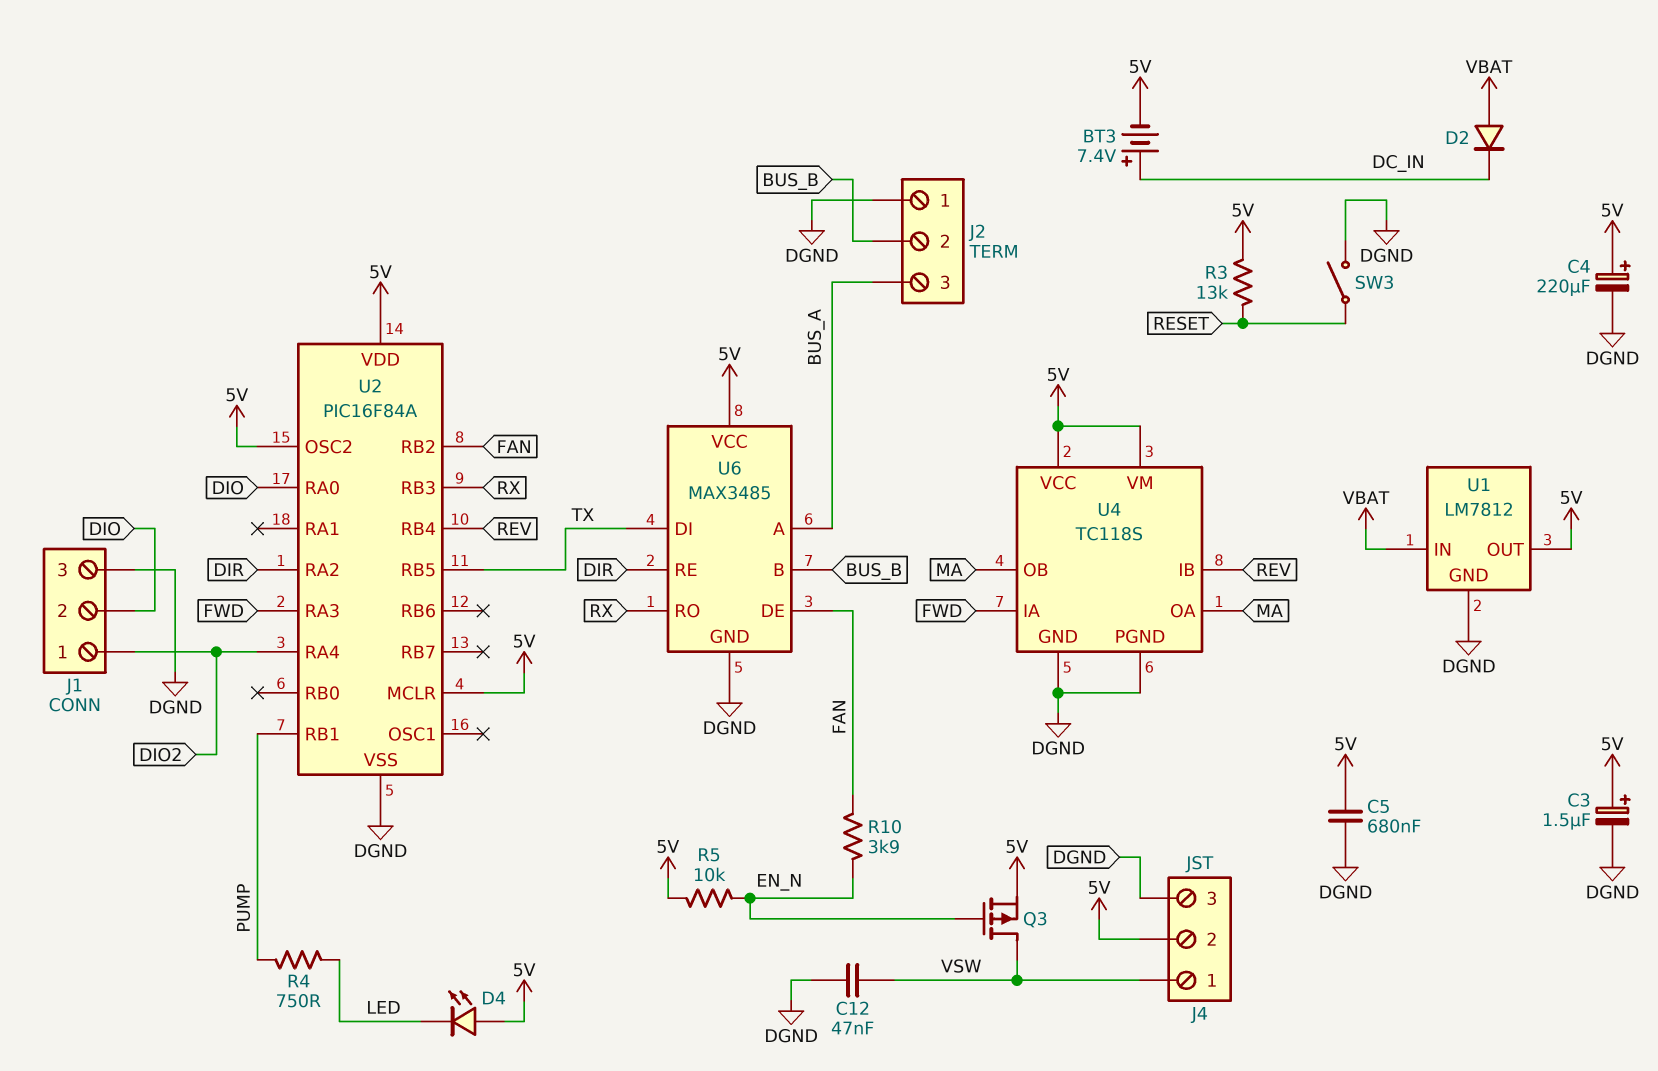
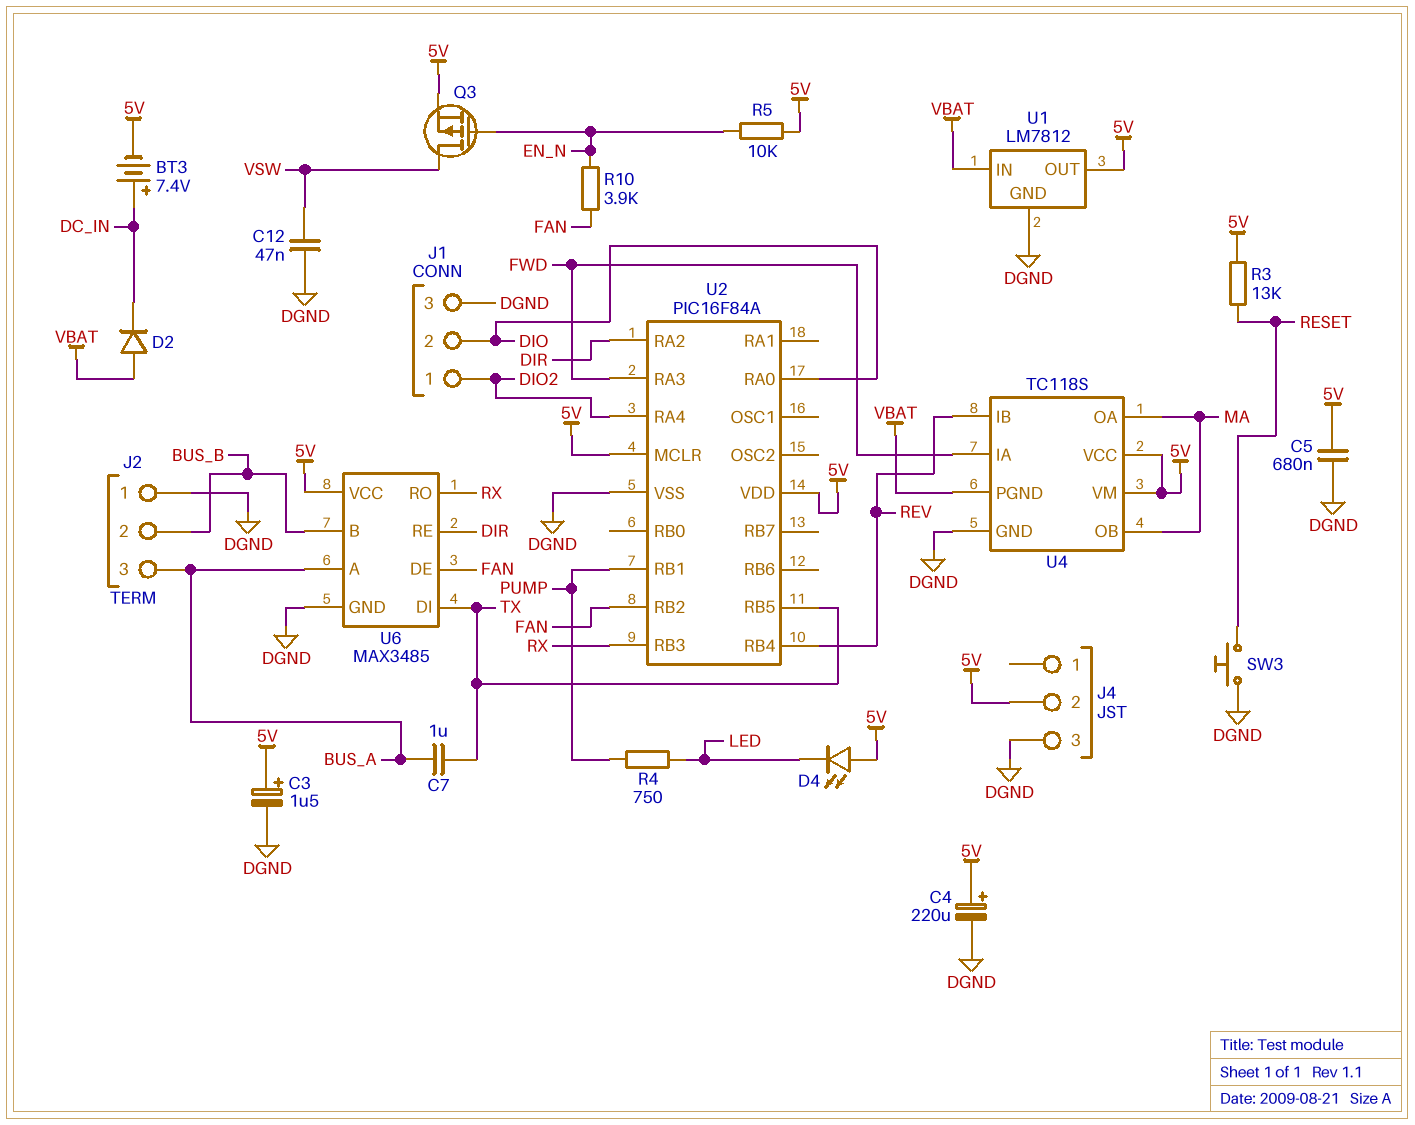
C7: none -> 1uF (BUS_A, TX)
J4 pin 1: VSW -> none
SW3: switch (DGND, RESET) -> button (DGND, RESET)
U2 pin OSC2: 5V -> none
U4 pin PGND: DGND -> VBAT

